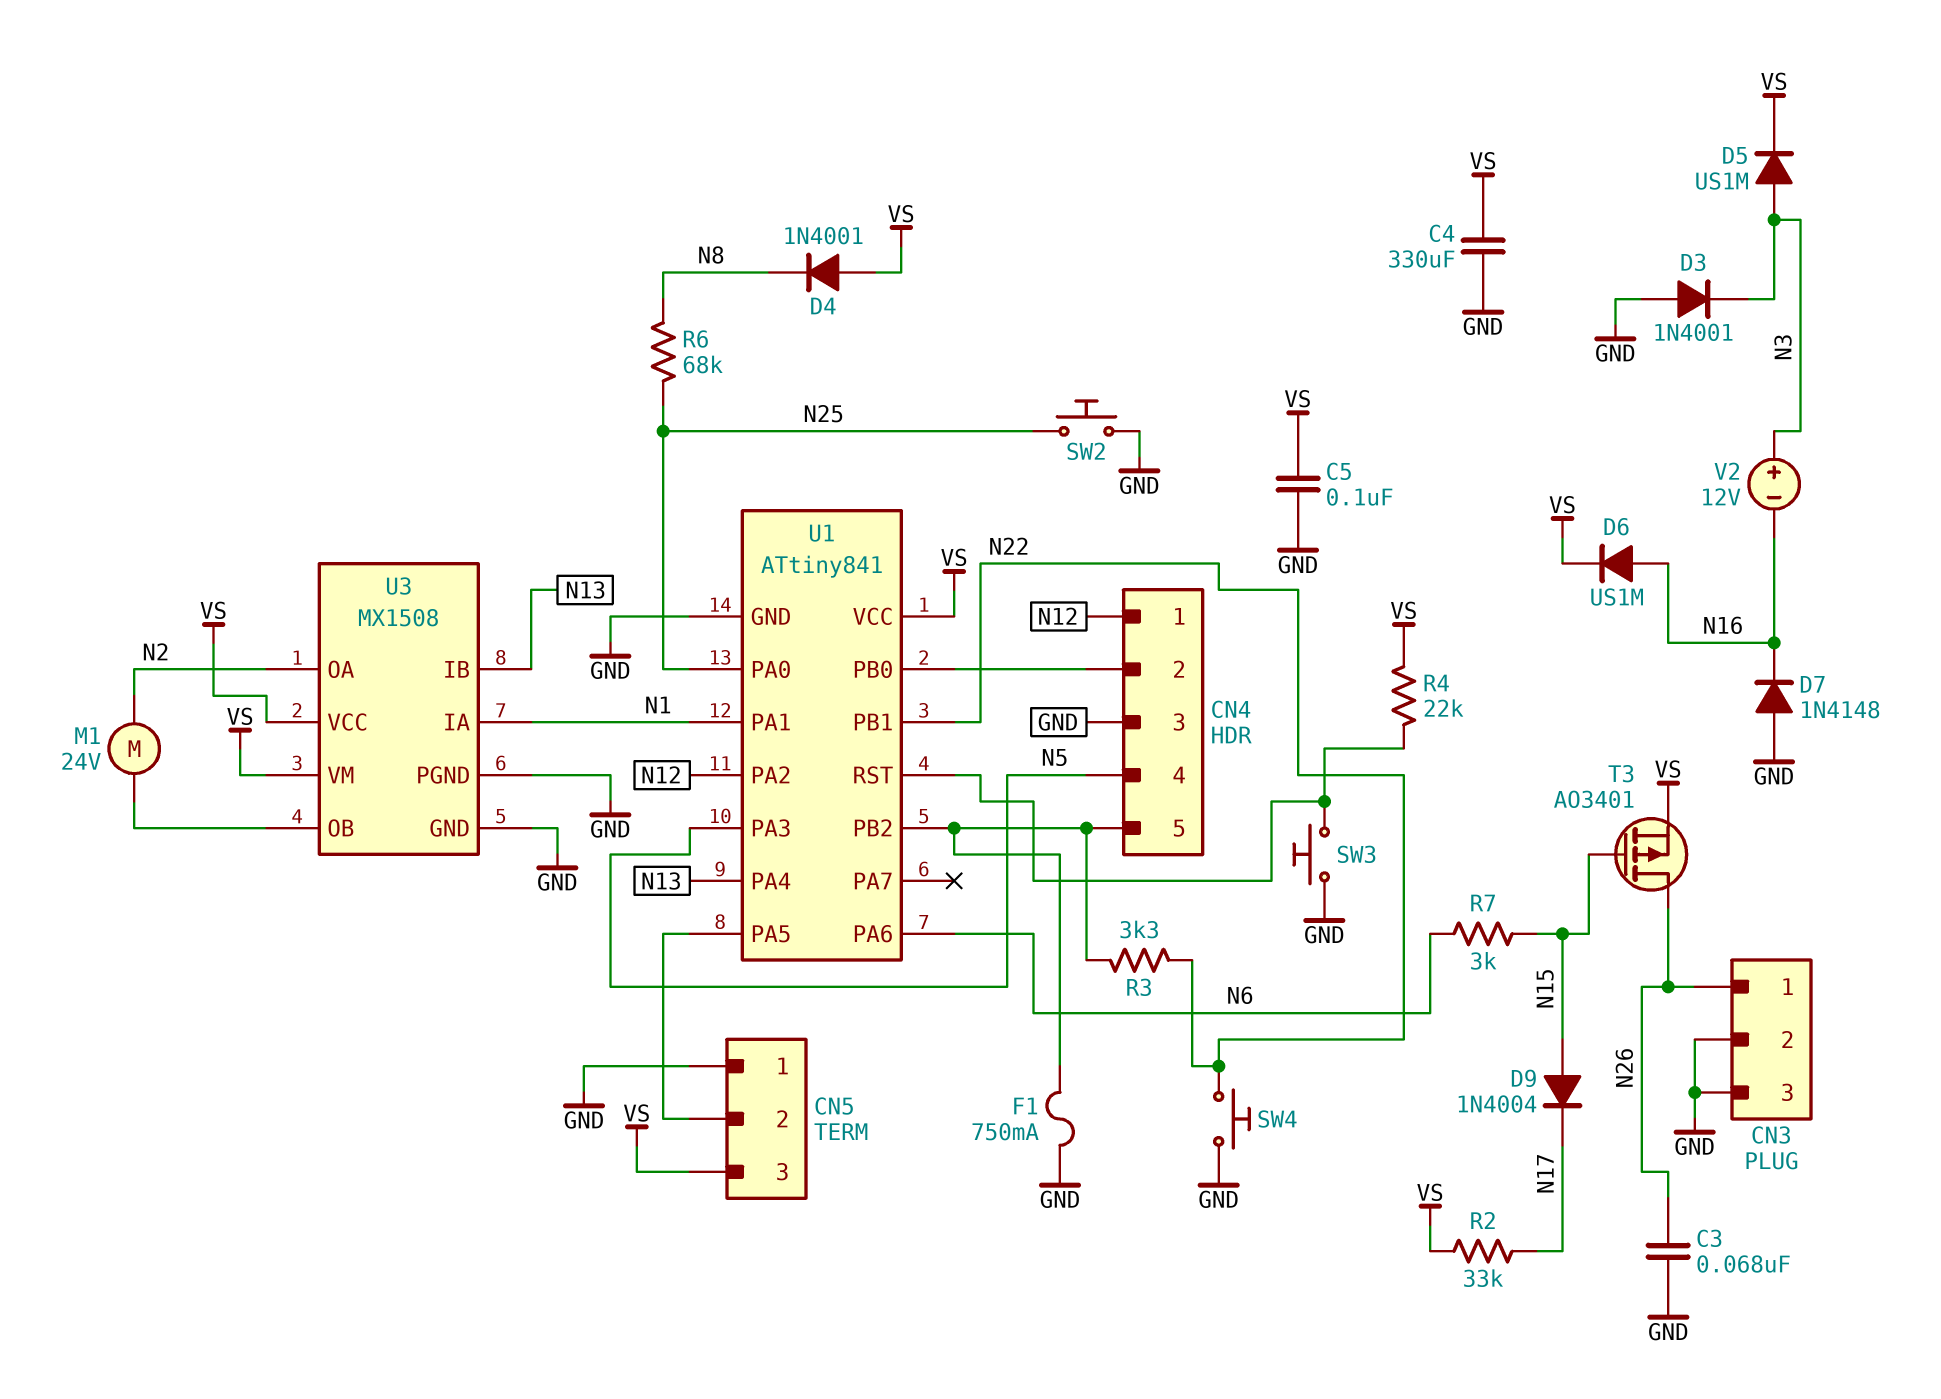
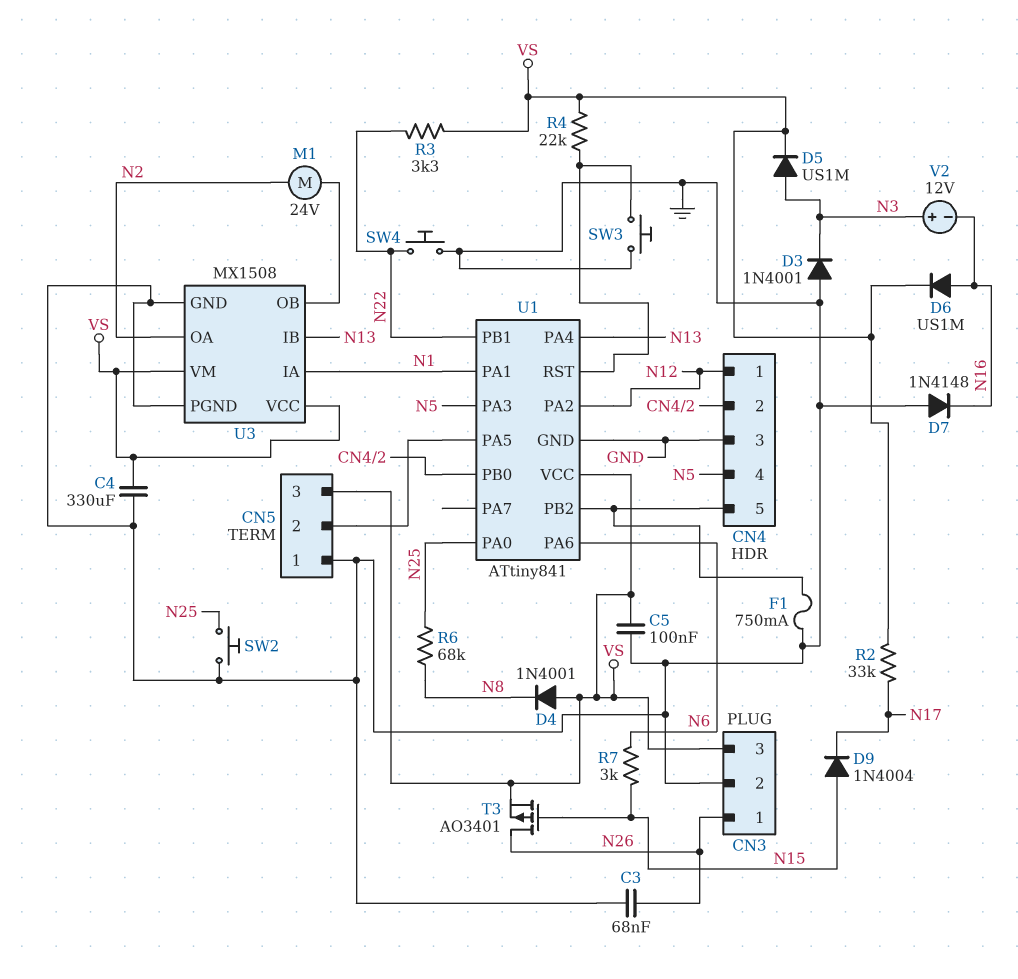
CN3 pin 3: GND -> VS
R3: 3.3k (CN4/5, N22) -> 3.3k (N22, VS)

